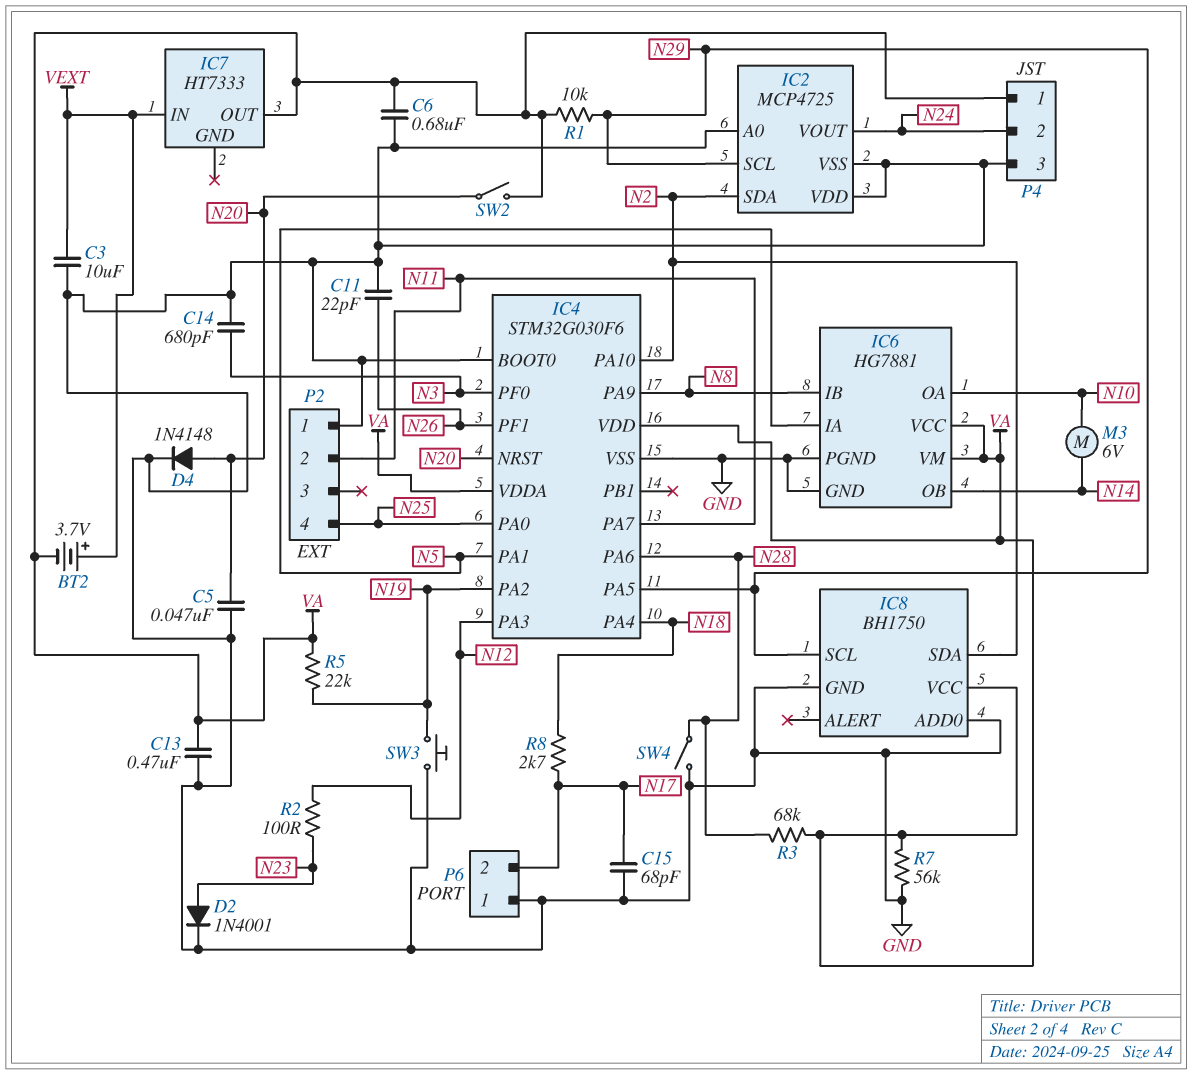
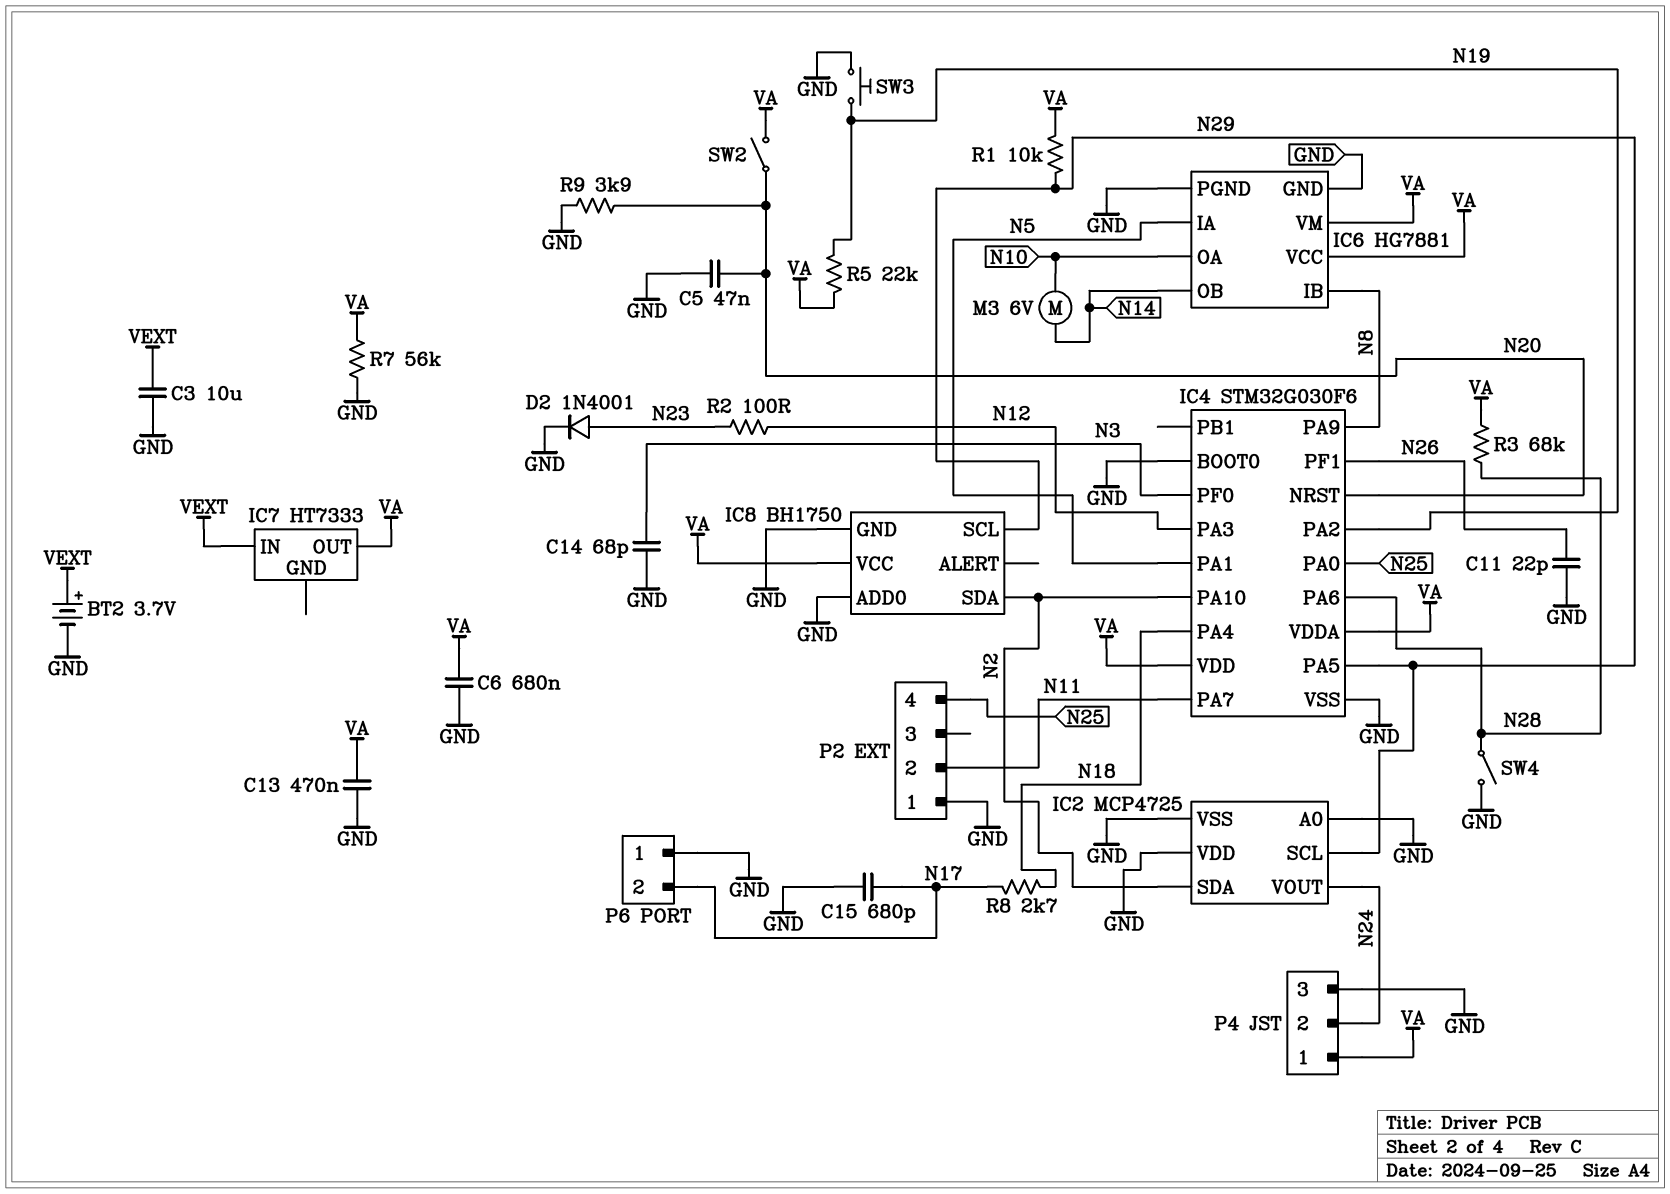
BT2: 3.7V (plus VEXT, minus VA) -> 3.7V (plus VEXT, minus GND)
C14: 680pF (GND, N3) -> 68pF (GND, N3)
C15: 68pF (GND, N17) -> 680pF (GND, N17)
D4: diode 1N4148 (A N20, K GND) -> none
R9: none -> 3.9k (GND, N20)

